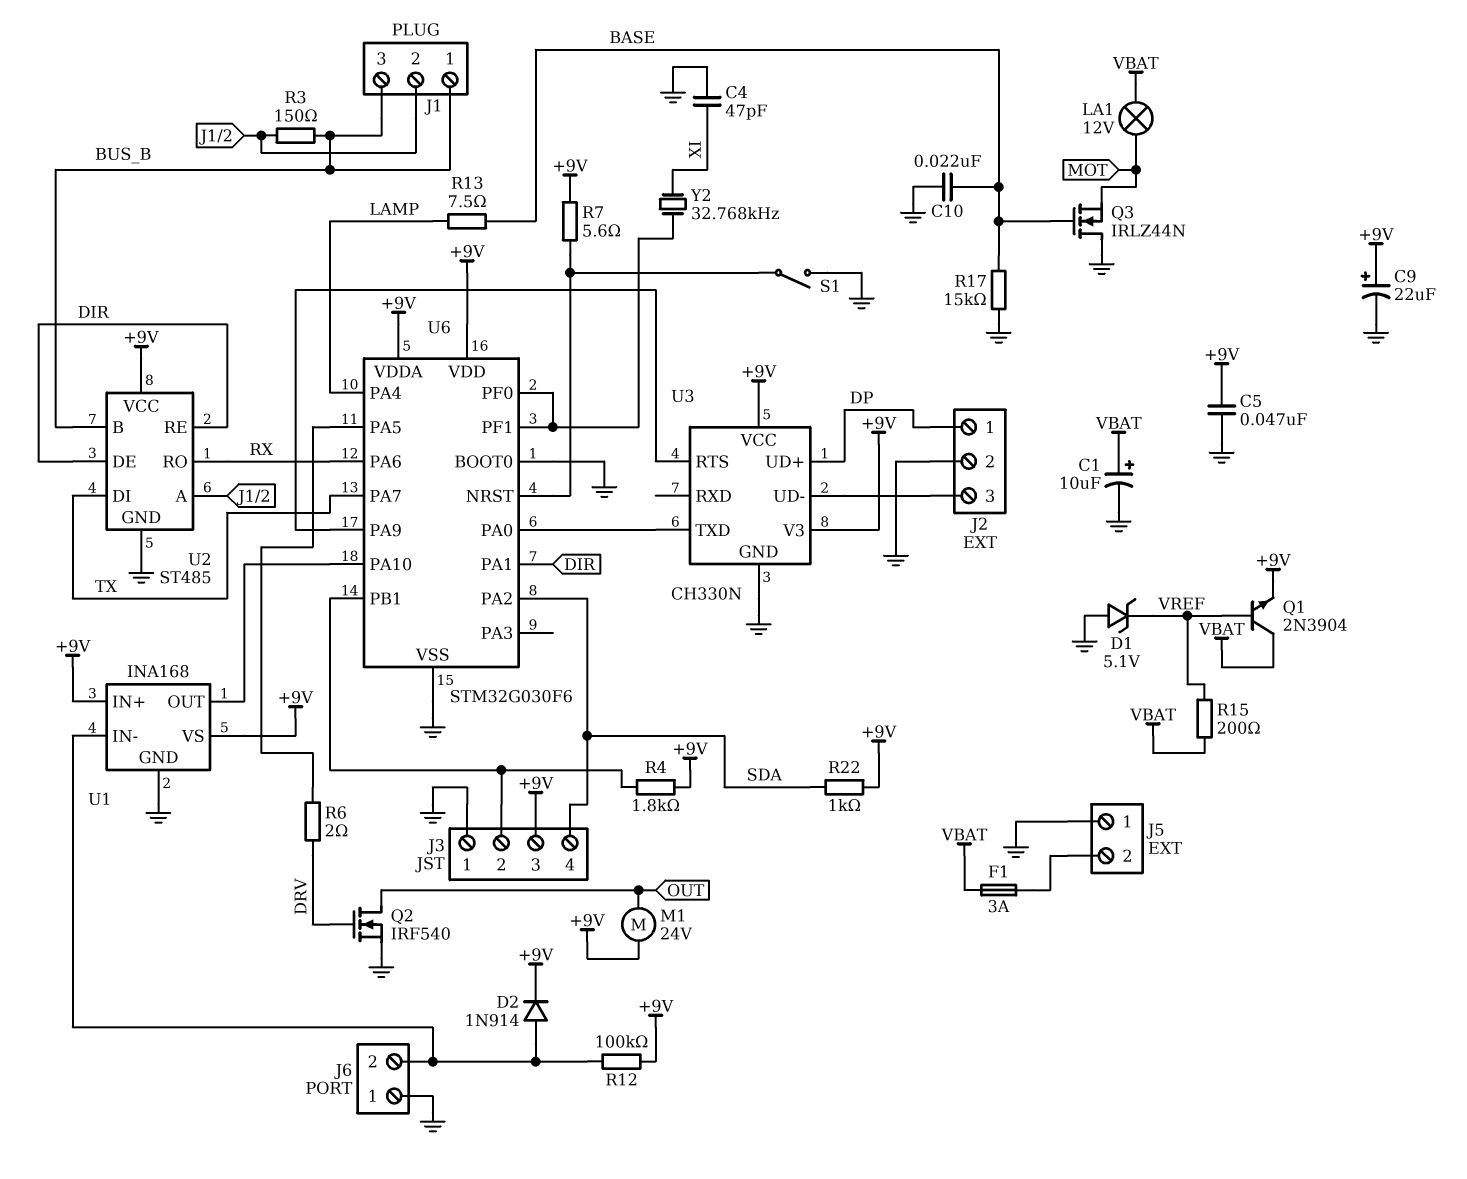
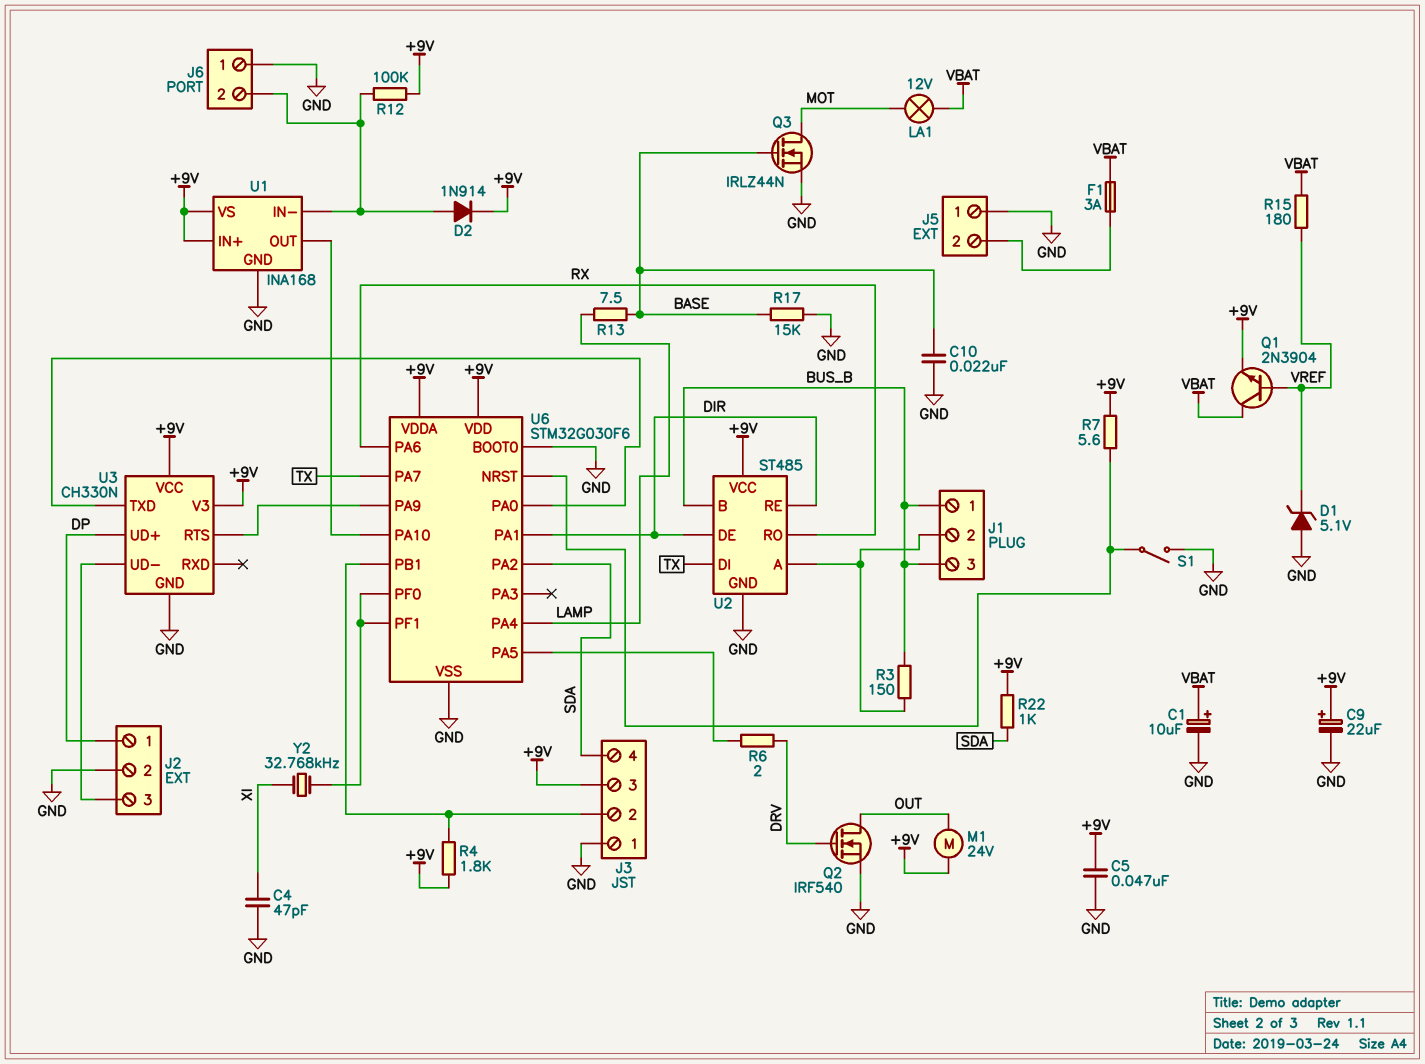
Q3: NMOS IRLZ44N (G BASE, D GND, S MOT) -> NMOS IRLZ44N (G BASE, D MOT, S GND)
R15: 200 (VBAT, VREF) -> 180 (VBAT, VREF)

